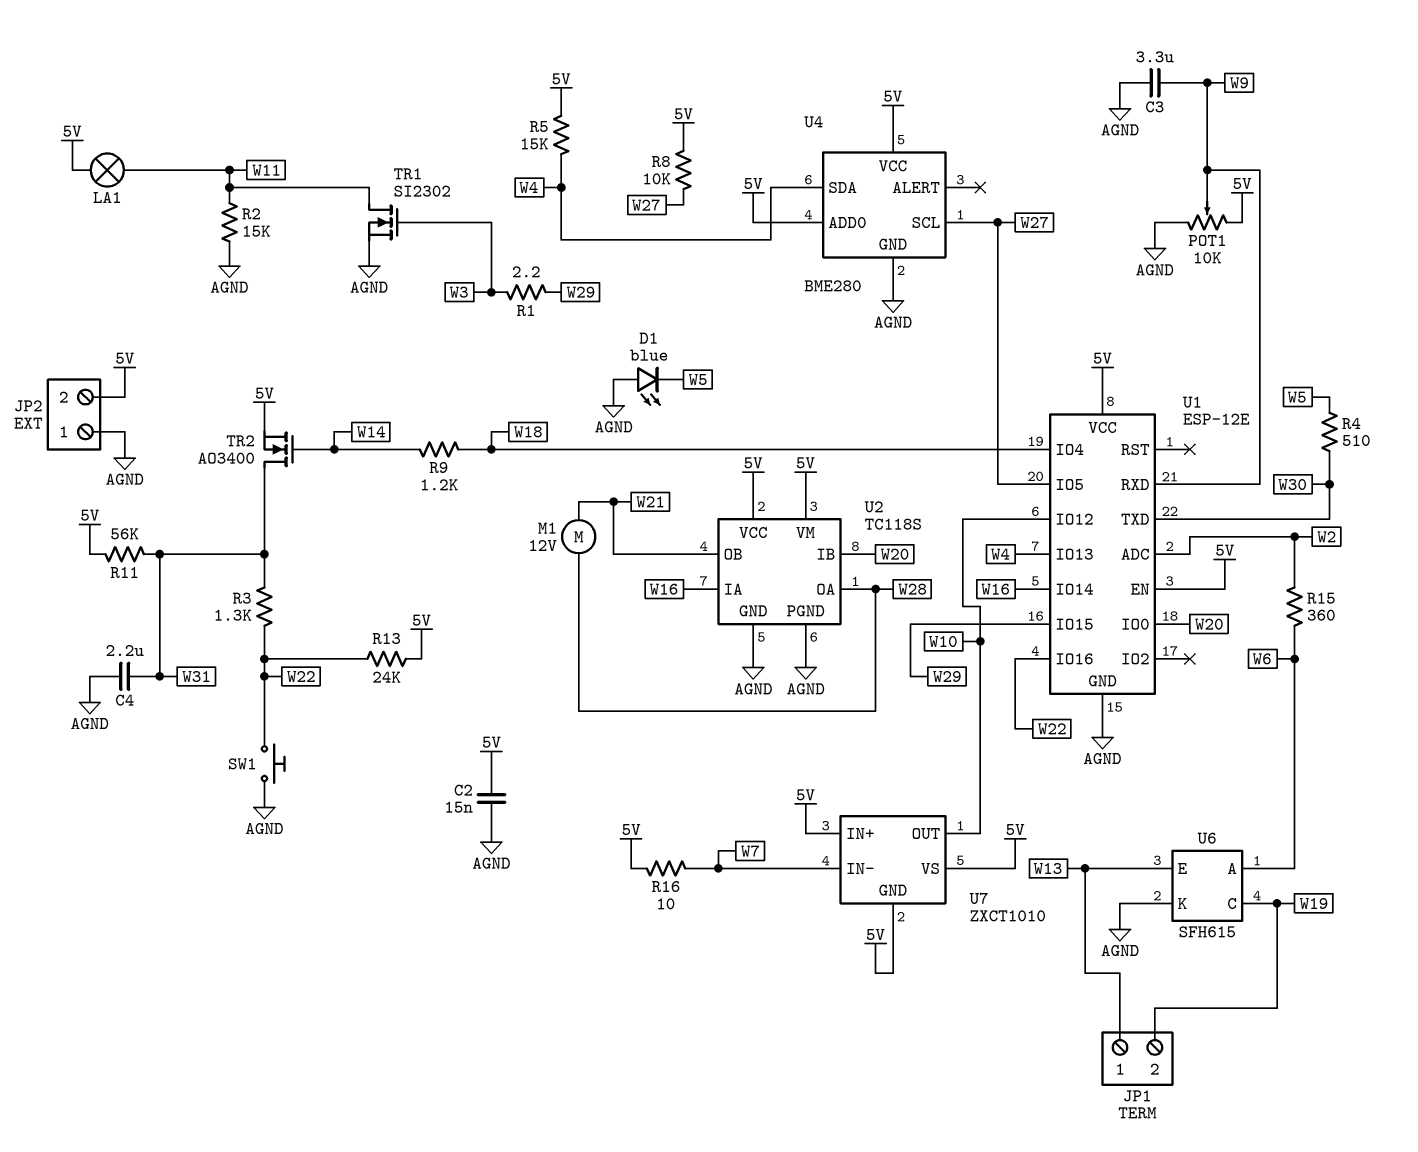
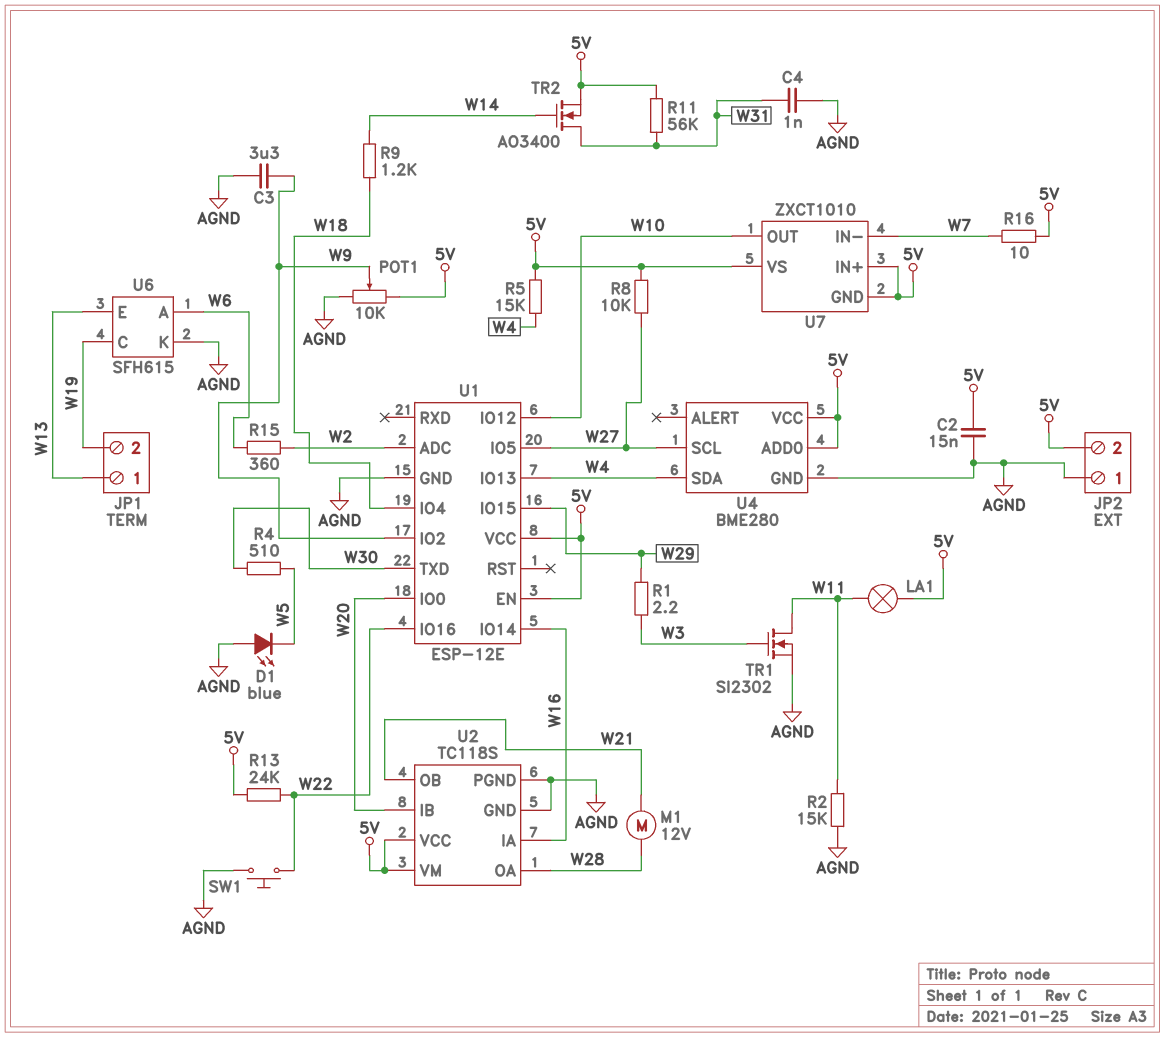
C4: 2.2uF (AGND, W31) -> 1nF (AGND, W31)
R3: 1.3k (W22, W31) -> none
U1 pin IO2: none -> W9
U1 pin RXD: W9 -> none

